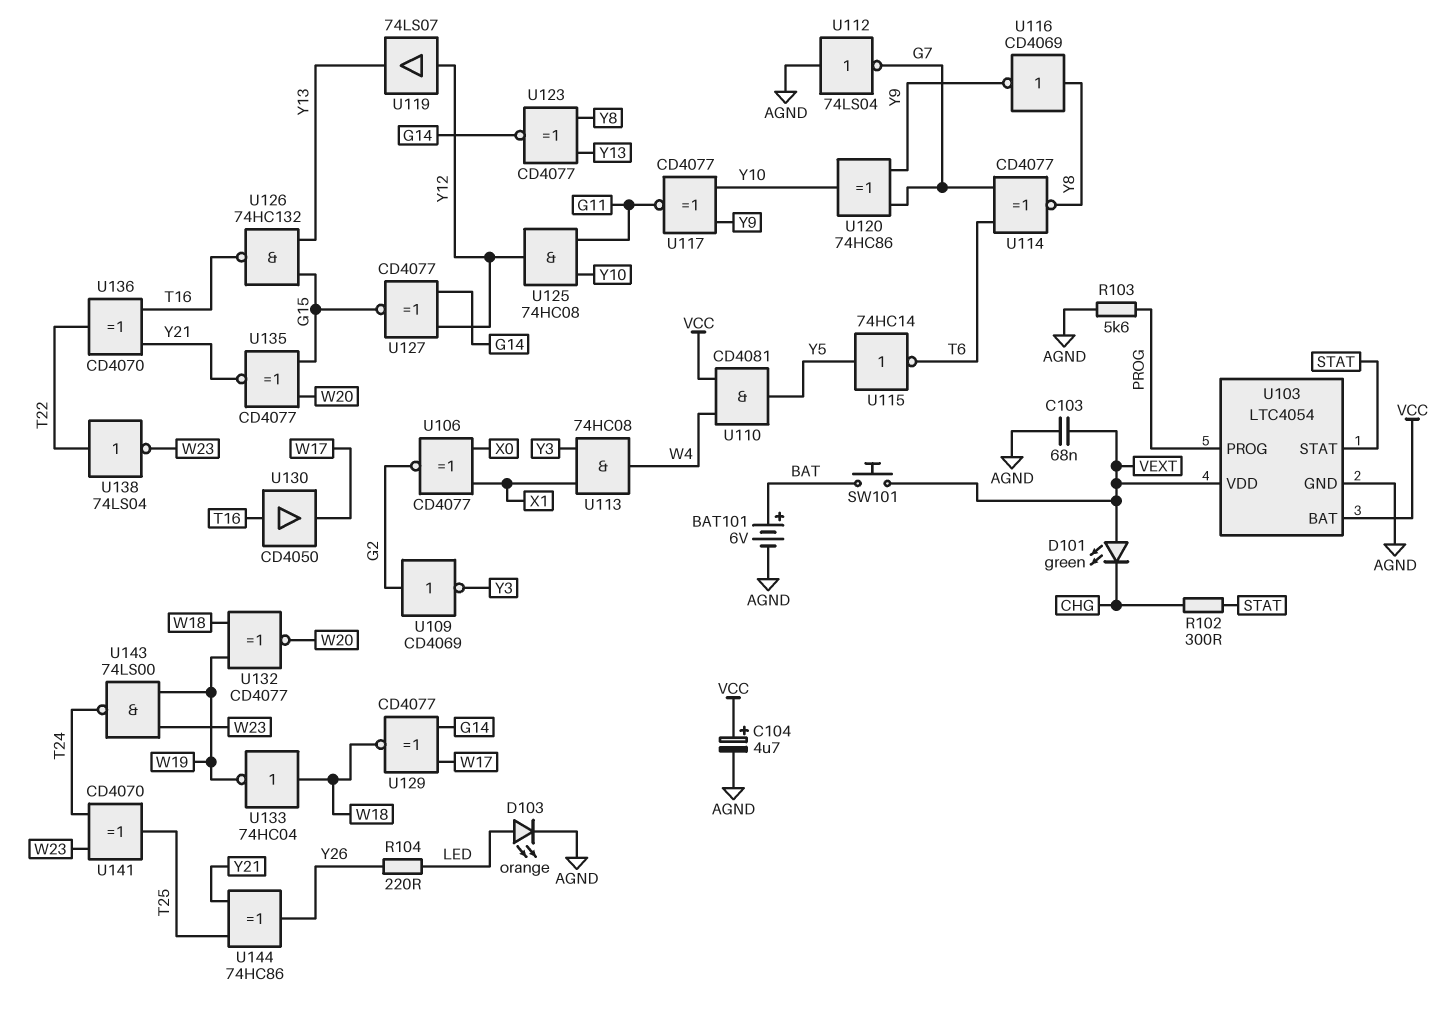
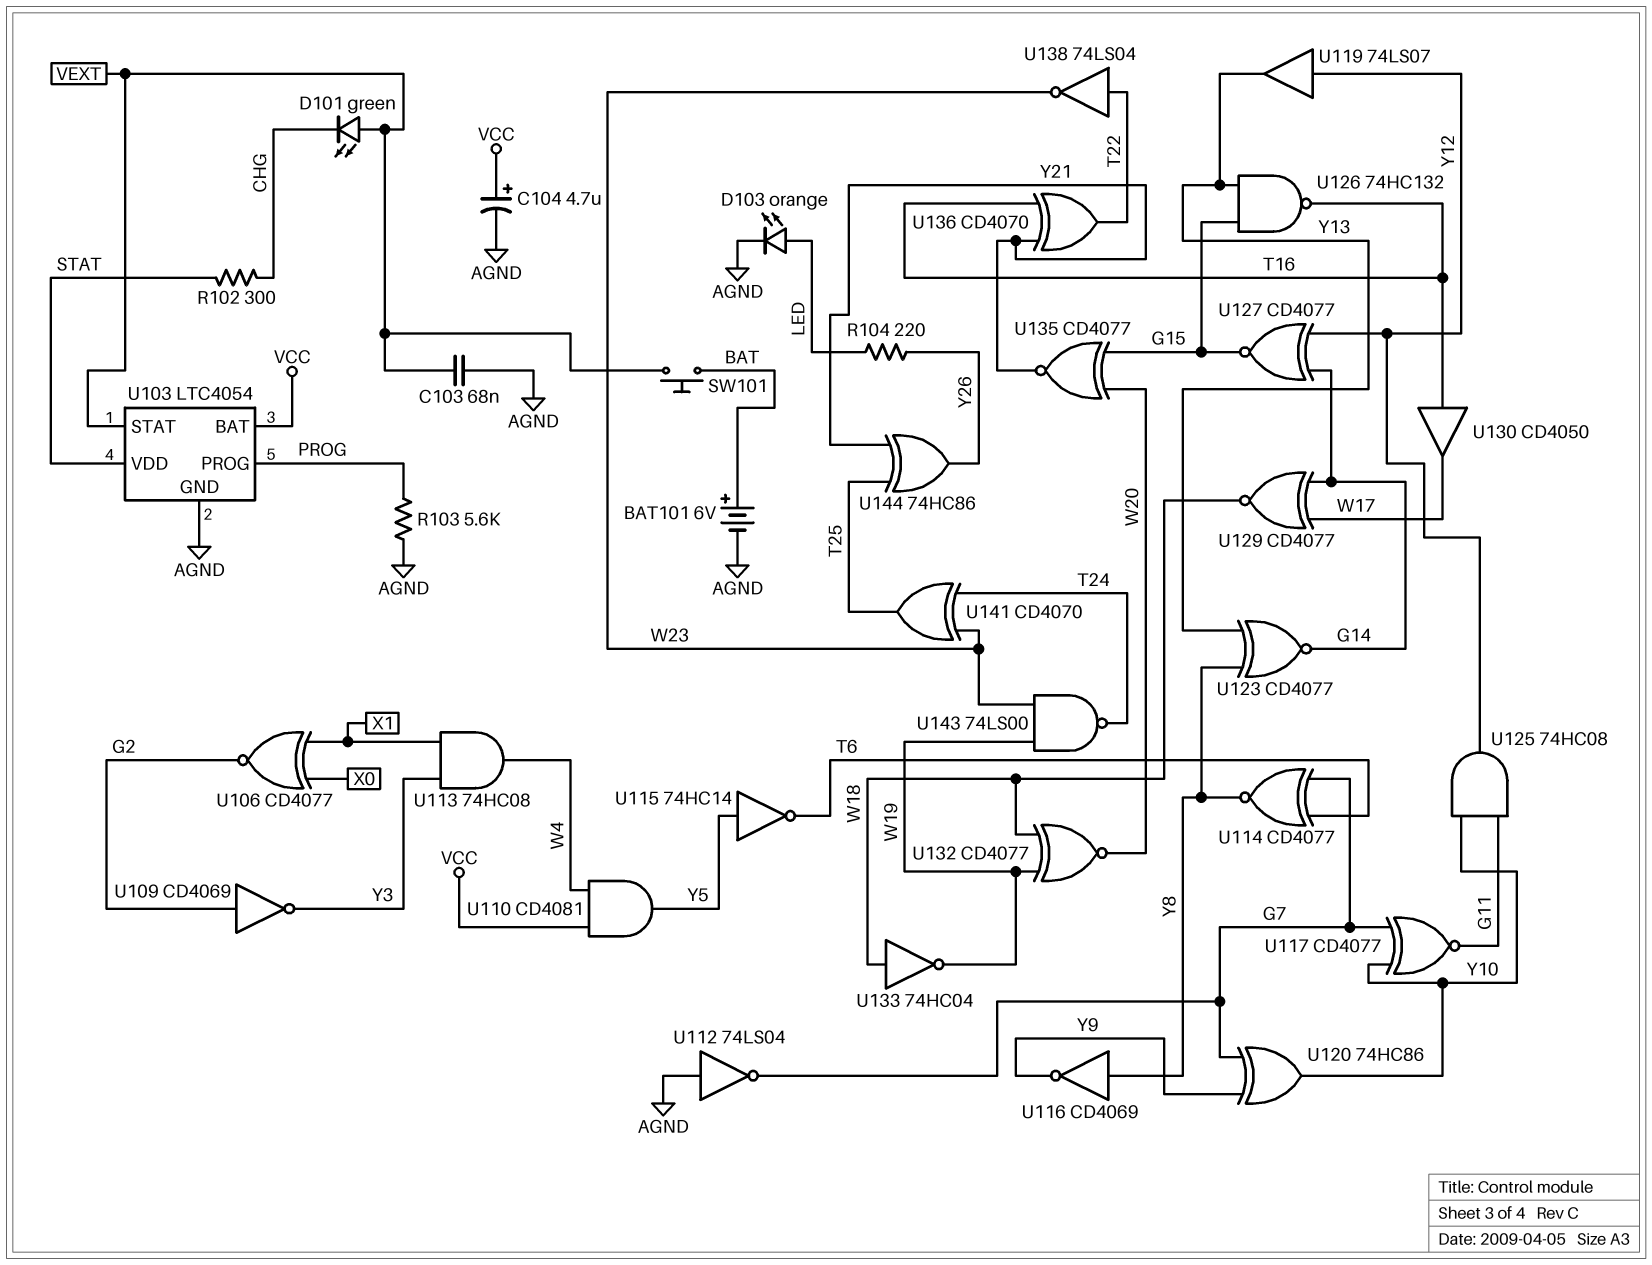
U103 pin STAT: STAT -> VEXT
U103 pin VDD: VEXT -> STAT
U117: XNOR CD4077 (in Y9, in Y10, out G11) -> XNOR CD4077 (in G7, in Y10, out G11)

